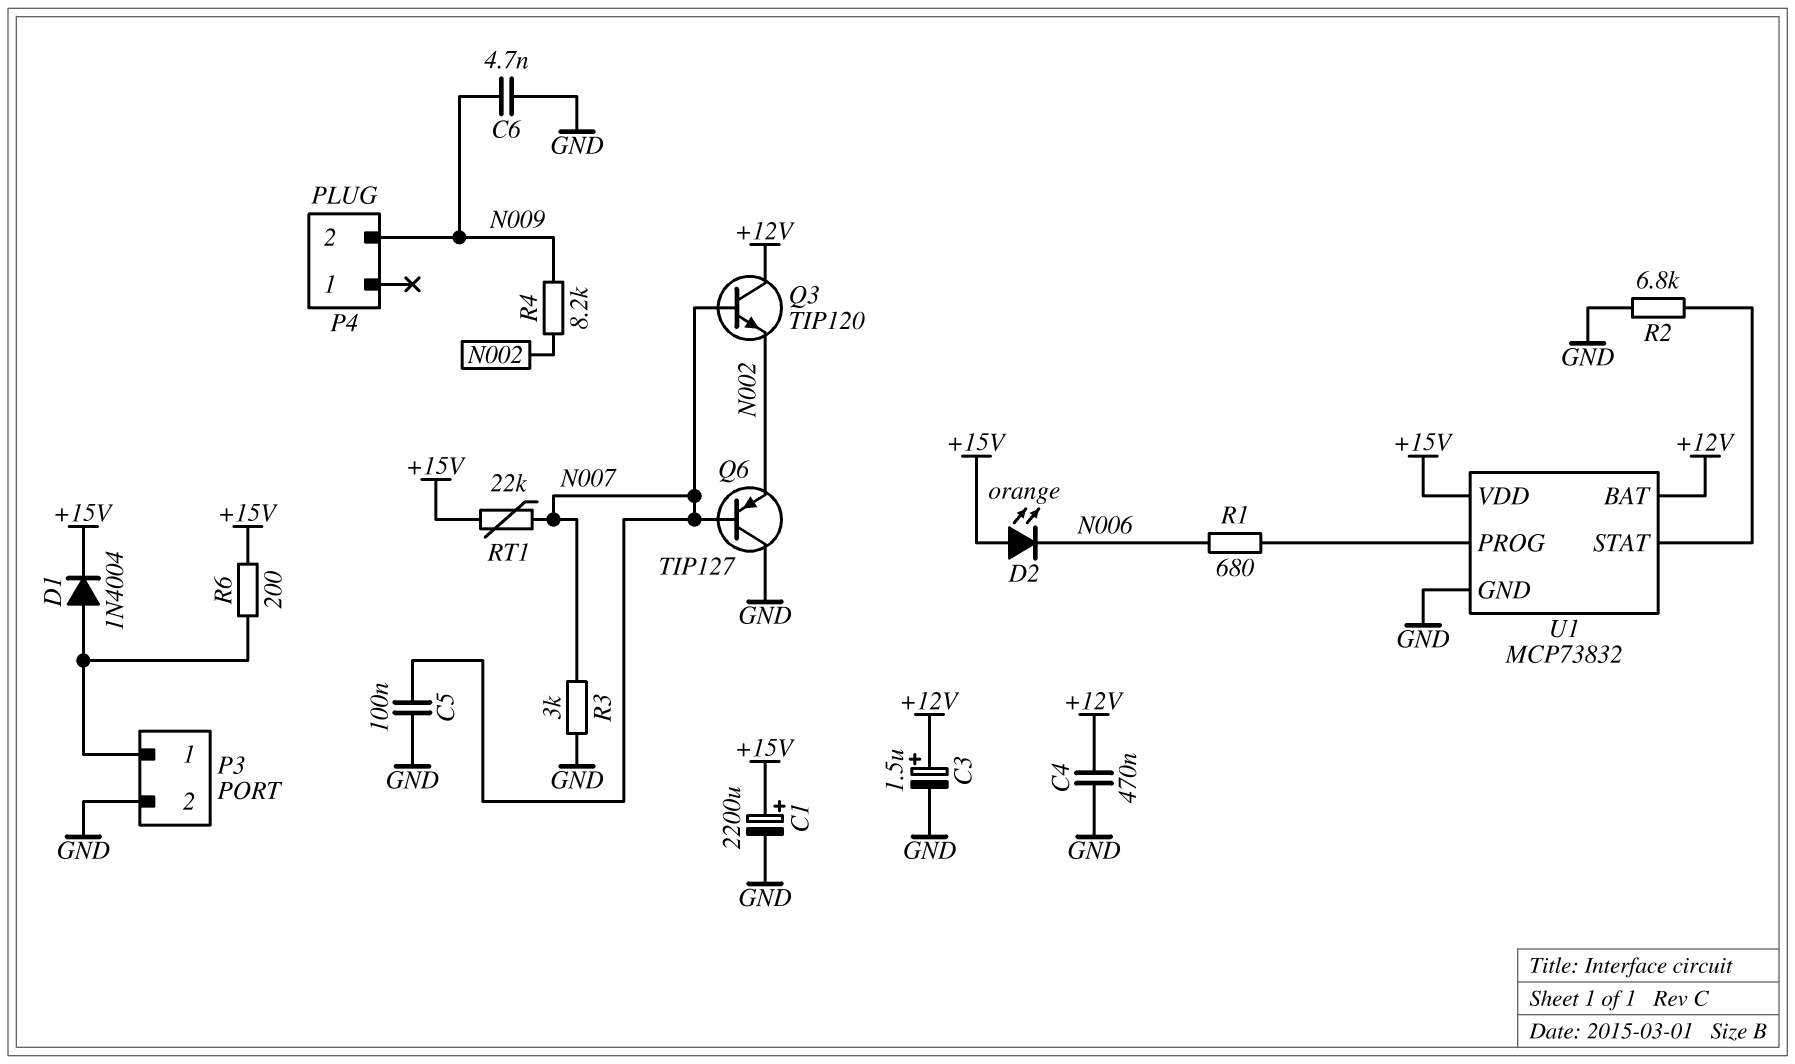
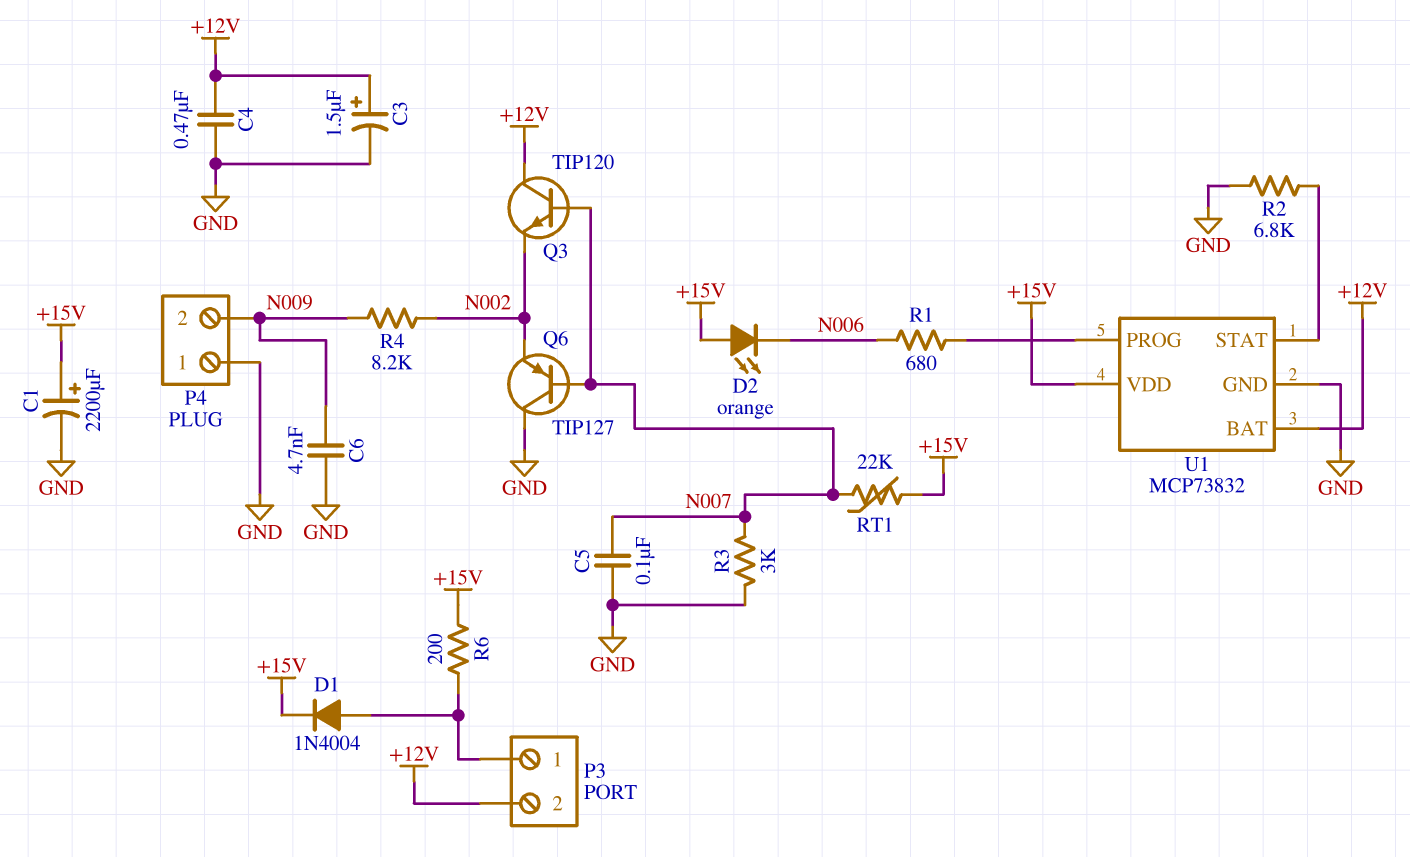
P3 pin 2: GND -> +12V
P4 pin 1: none -> GND

